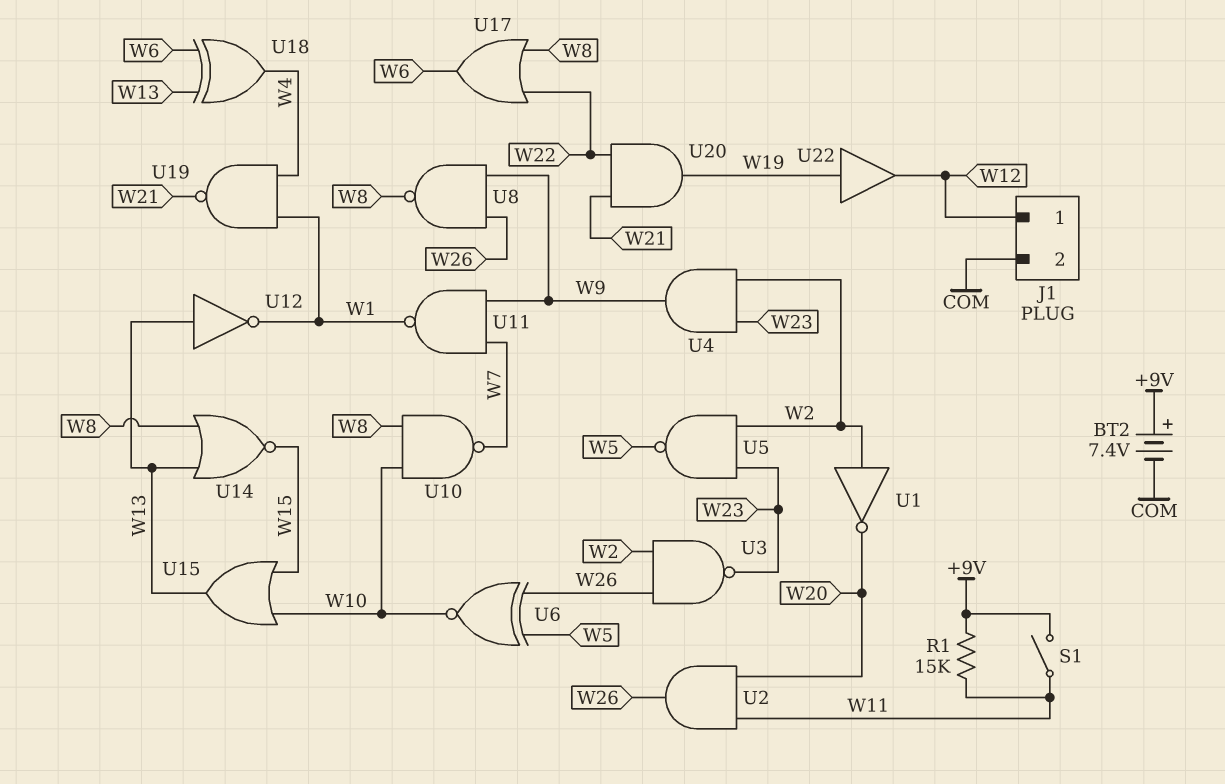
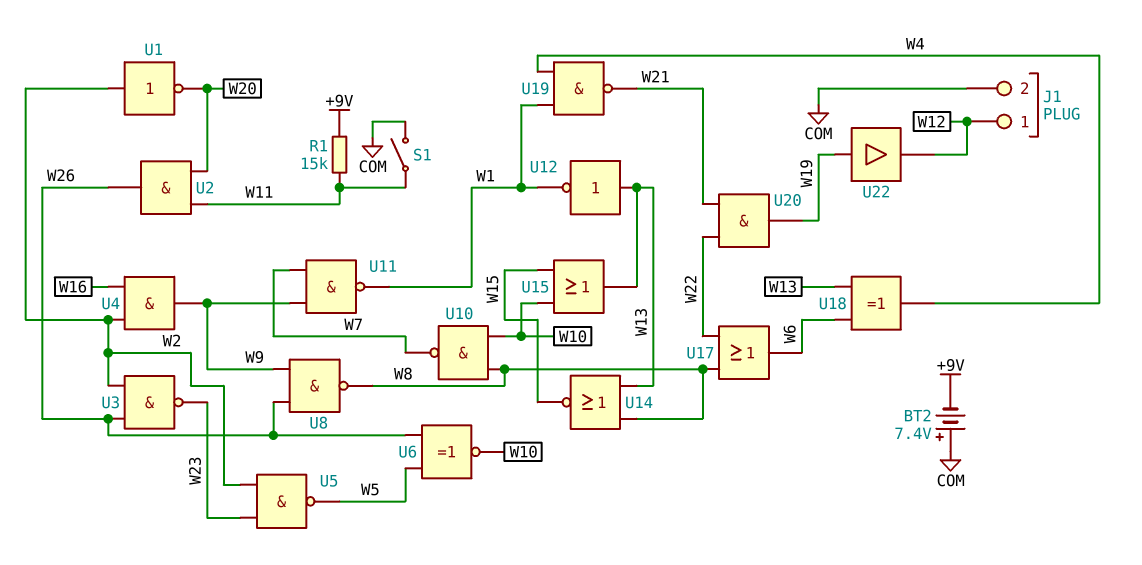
BT2: 7.4V (plus +9V, minus COM) -> 7.4V (plus COM, minus +9V)
S1: switch (+9V, W11) -> switch (COM, W11)
U4: AND (in W2, in W23, out W9) -> AND (in W2, in W16, out W9)

